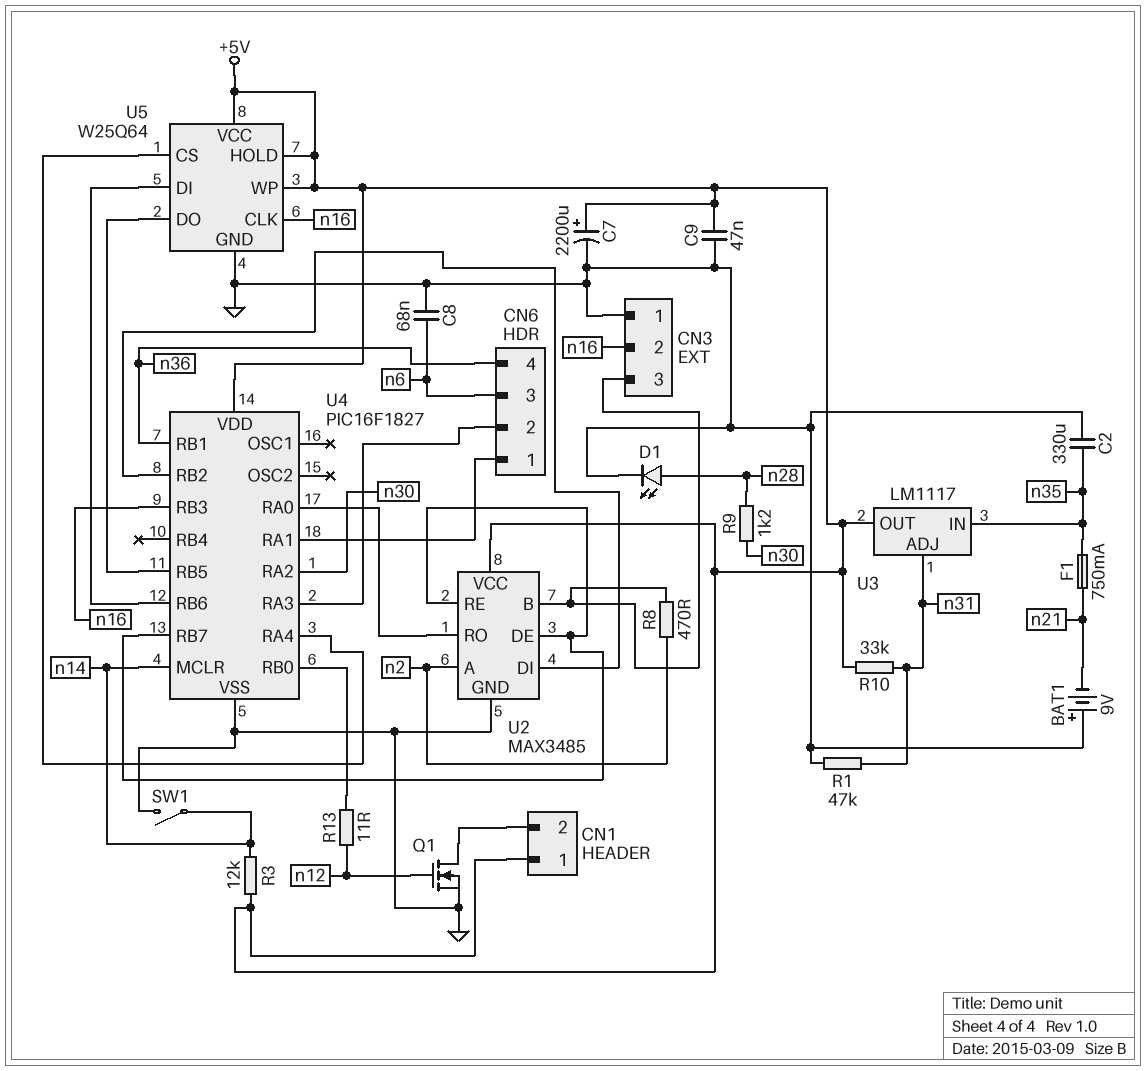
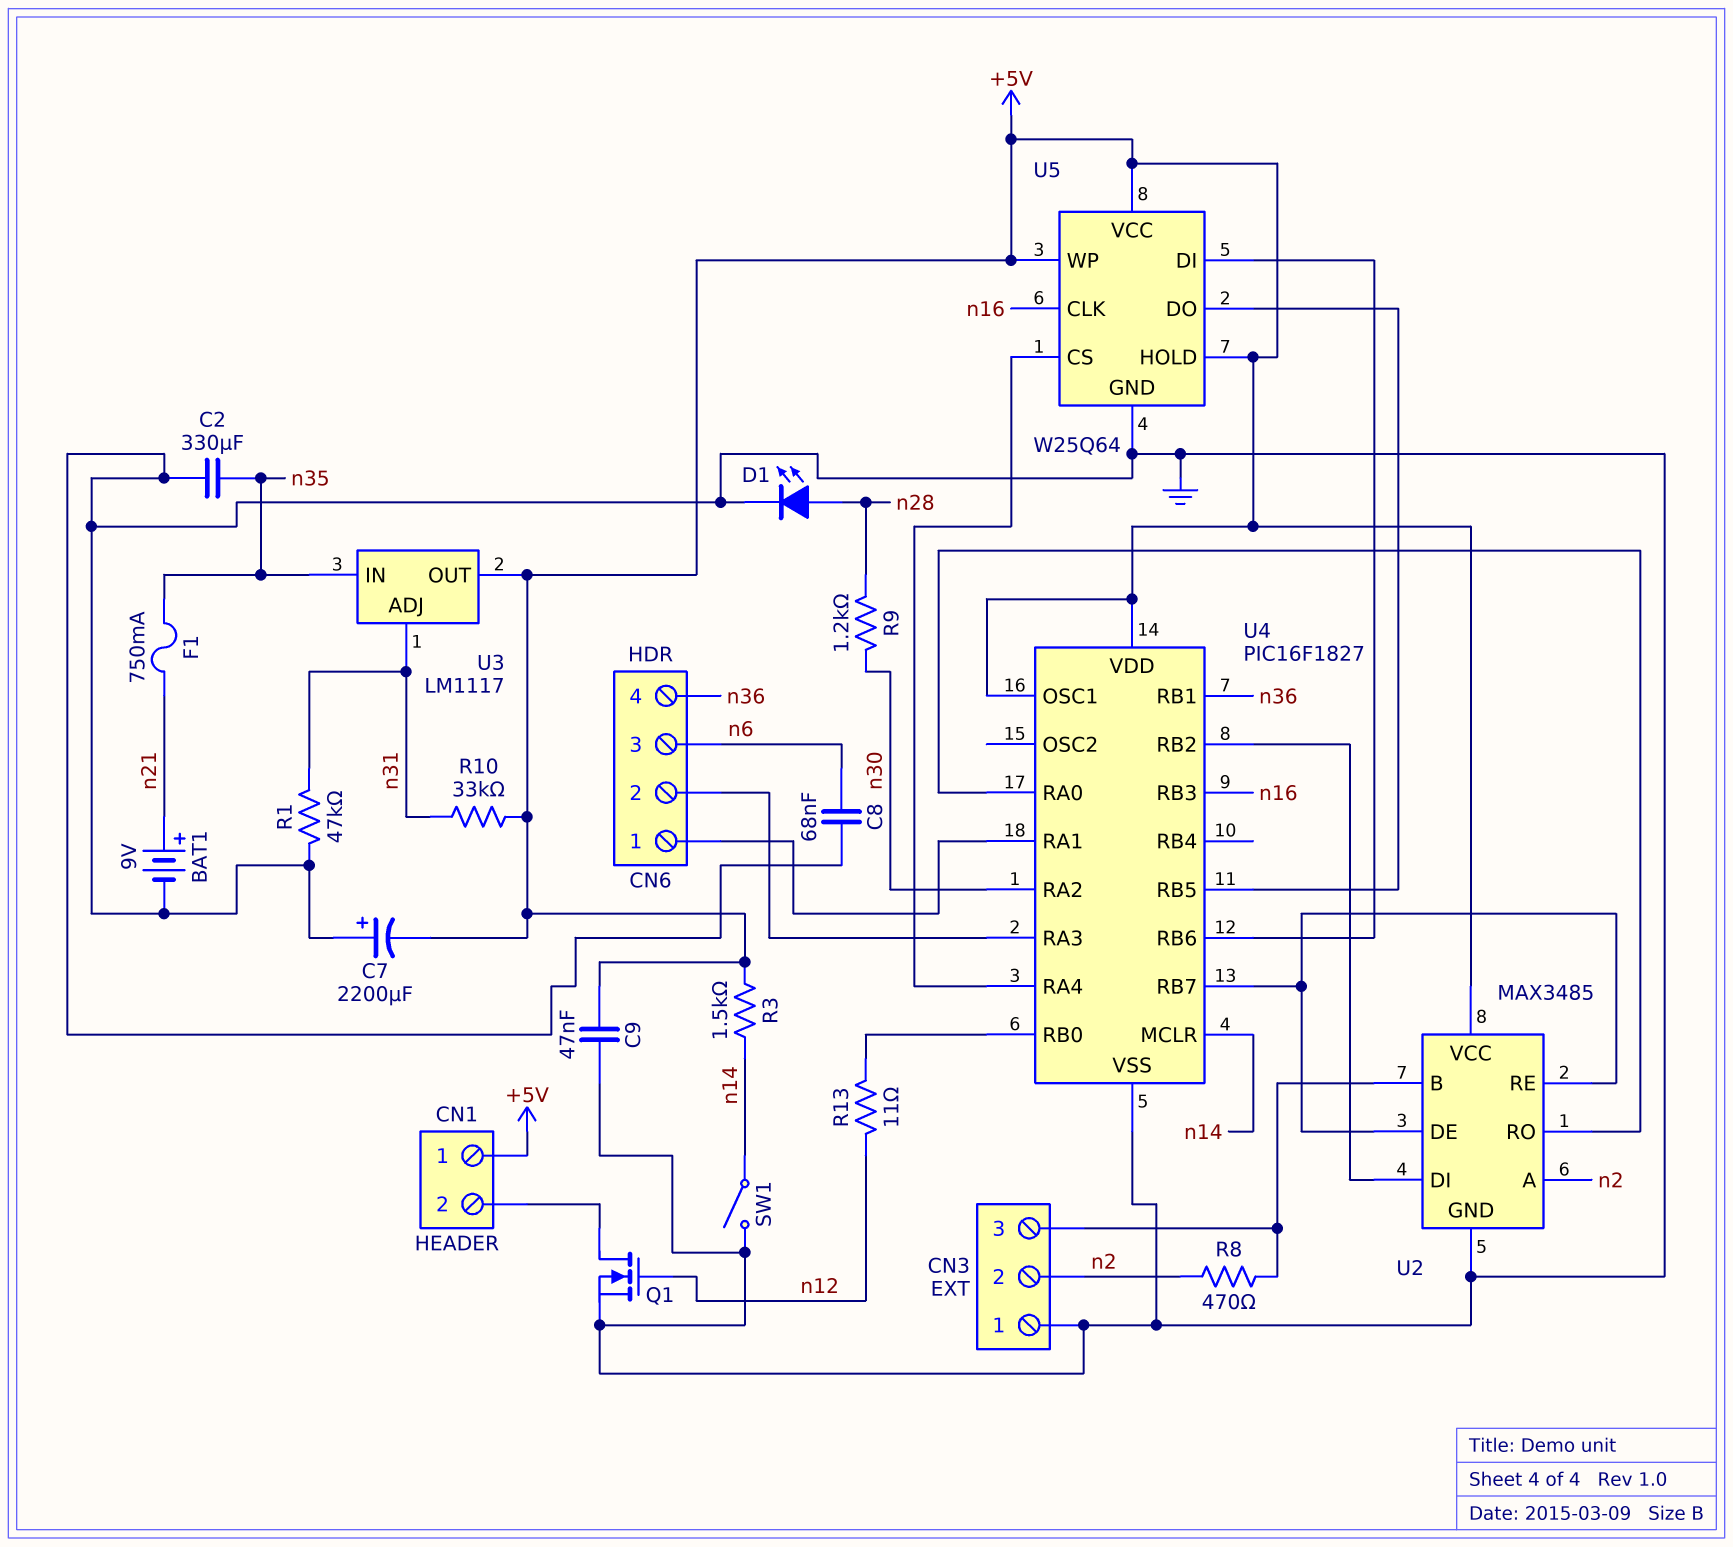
BAT1: 9V (plus GND, minus n21) -> 9V (plus n21, minus GND)
C7: 2200uF (plus +5V, minus GND) -> 2200uF (plus GND, minus +5V)
CN3 pin 2: n16 -> n2
R3: 12k (+5V, n14) -> 1.5k (+5V, n14)
U4 pin OSC1: none -> +5V

